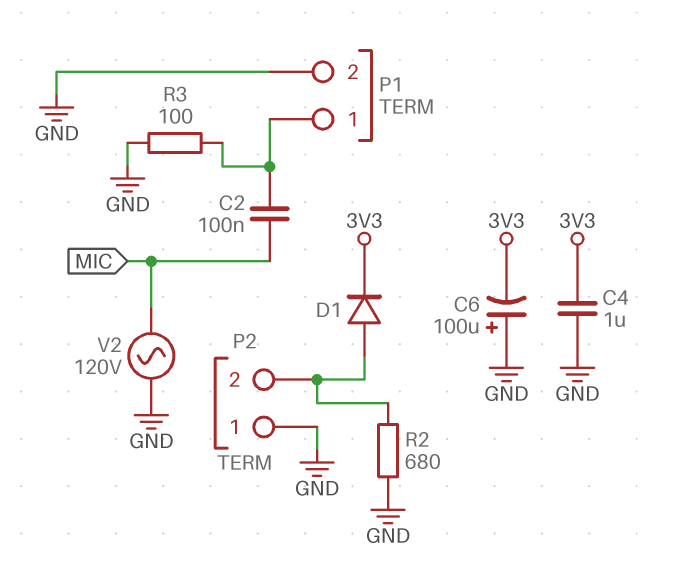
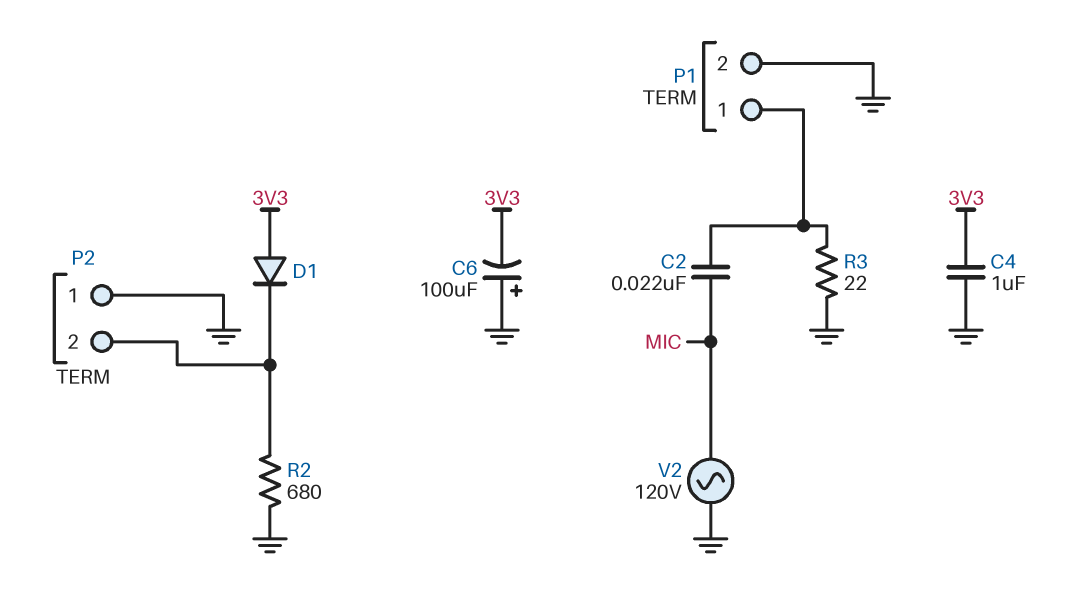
C2: 100nF (MIC, P1/1) -> 22nF (MIC, P1/1)
D1: diode (A P2/2, K 3V3) -> diode (A 3V3, K P2/2)
R3: 100 (GND, P1/1) -> 22 (GND, P1/1)

